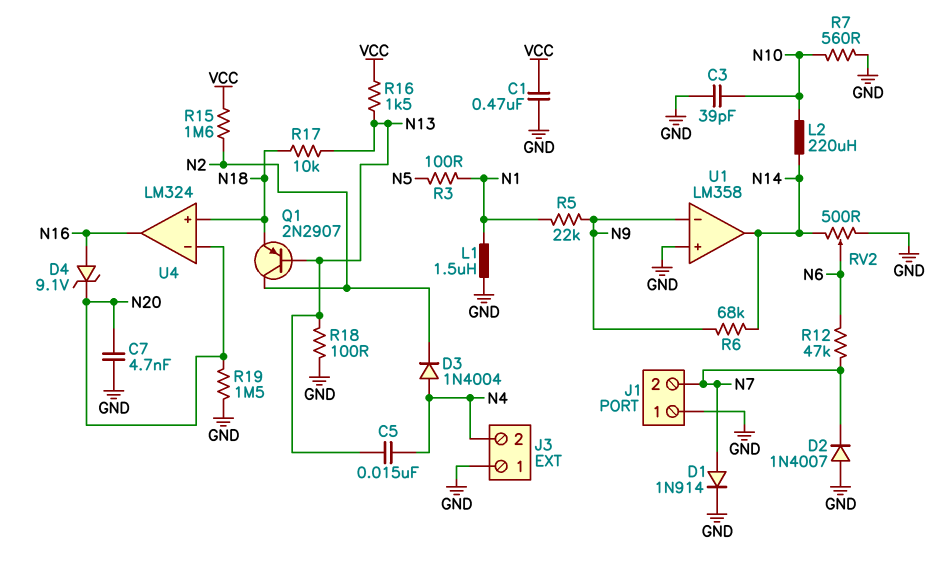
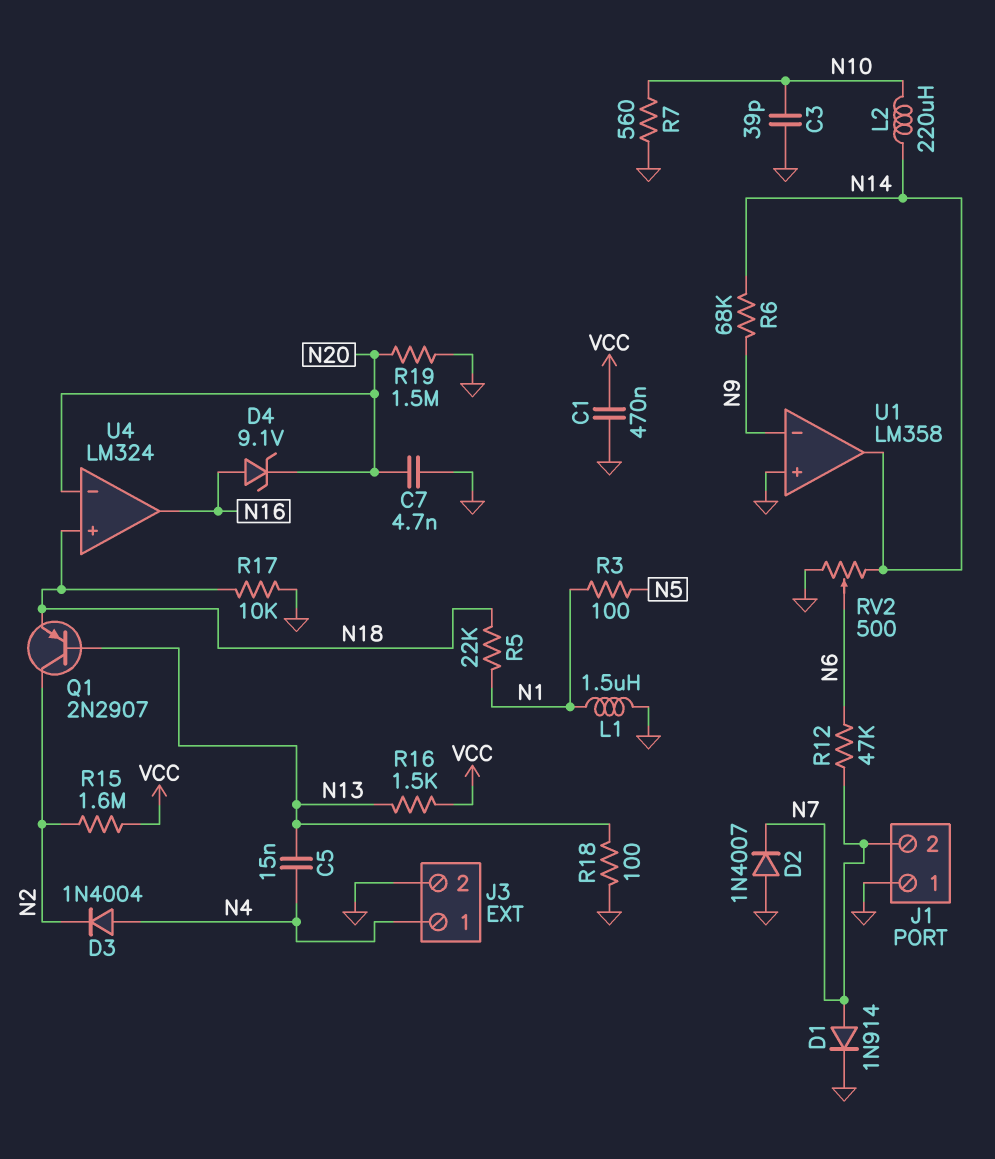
J3 pin 1: GND -> N4
J3 pin 2: N4 -> GND
R5: 22k (N1, N9) -> 22k (N1, N18)
R17: 10k (N13, N18) -> 10k (GND, N18)

